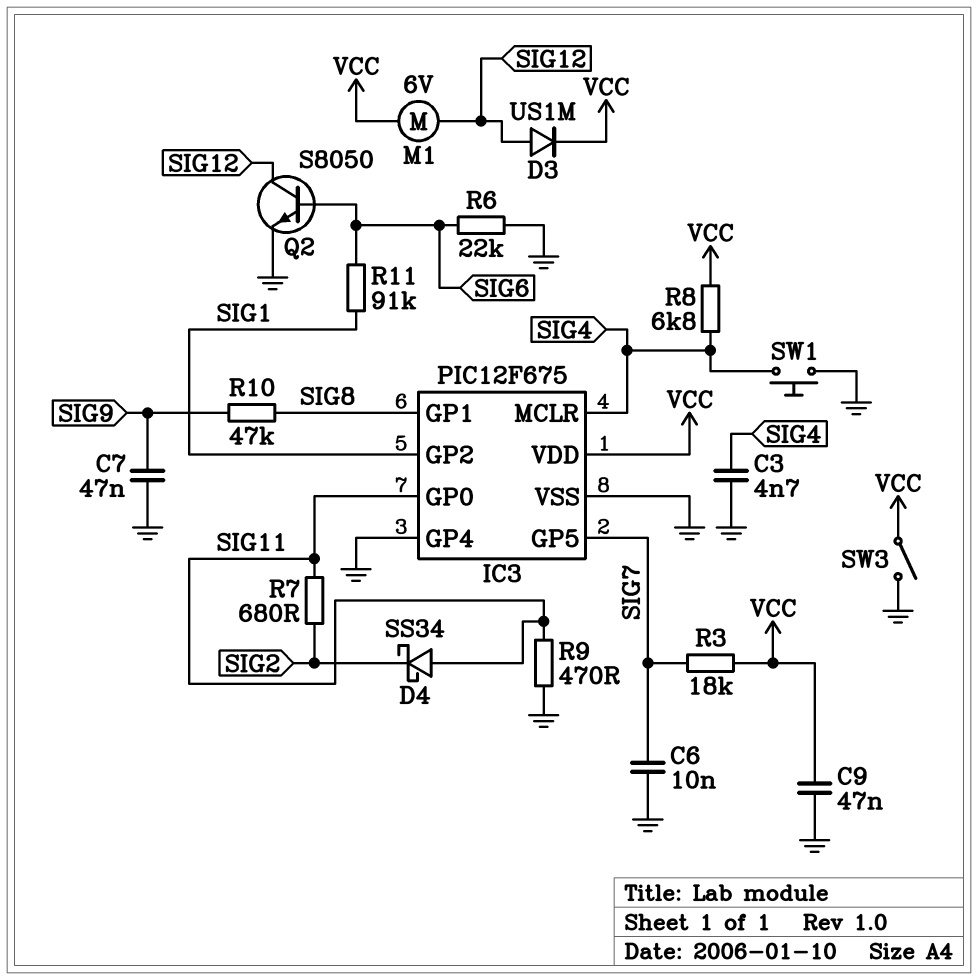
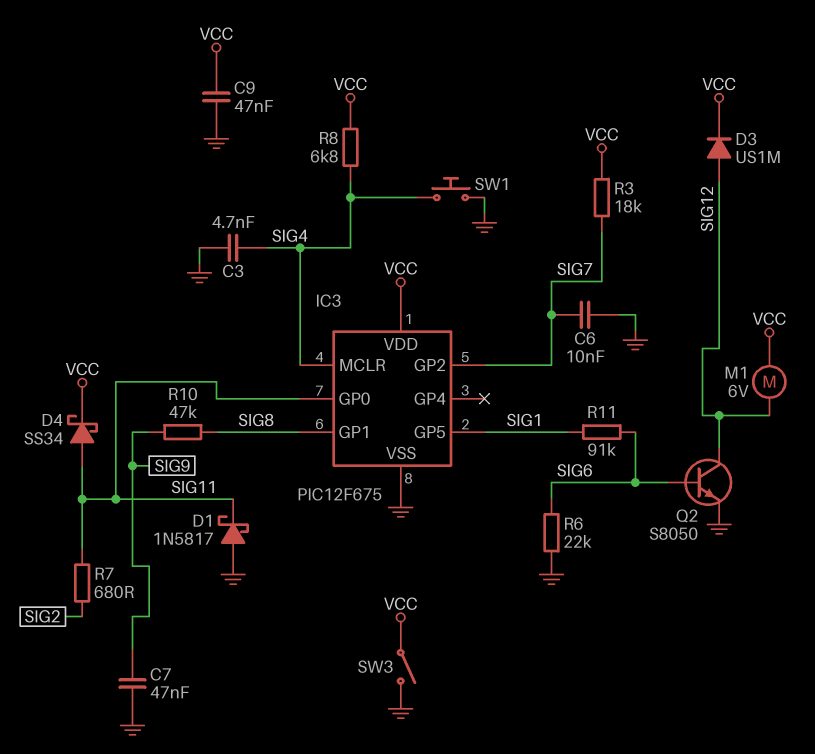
D1: none -> schottky 1N5817 (A GND, K SIG11)
D4: schottky SS34 (A SIG11, K SIG2) -> schottky SS34 (A SIG11, K VCC)
IC3 pin GP2: SIG1 -> SIG7
IC3 pin GP4: GND -> none
IC3 pin GP5: SIG7 -> SIG1
R9: 470 (GND, SIG11) -> none

